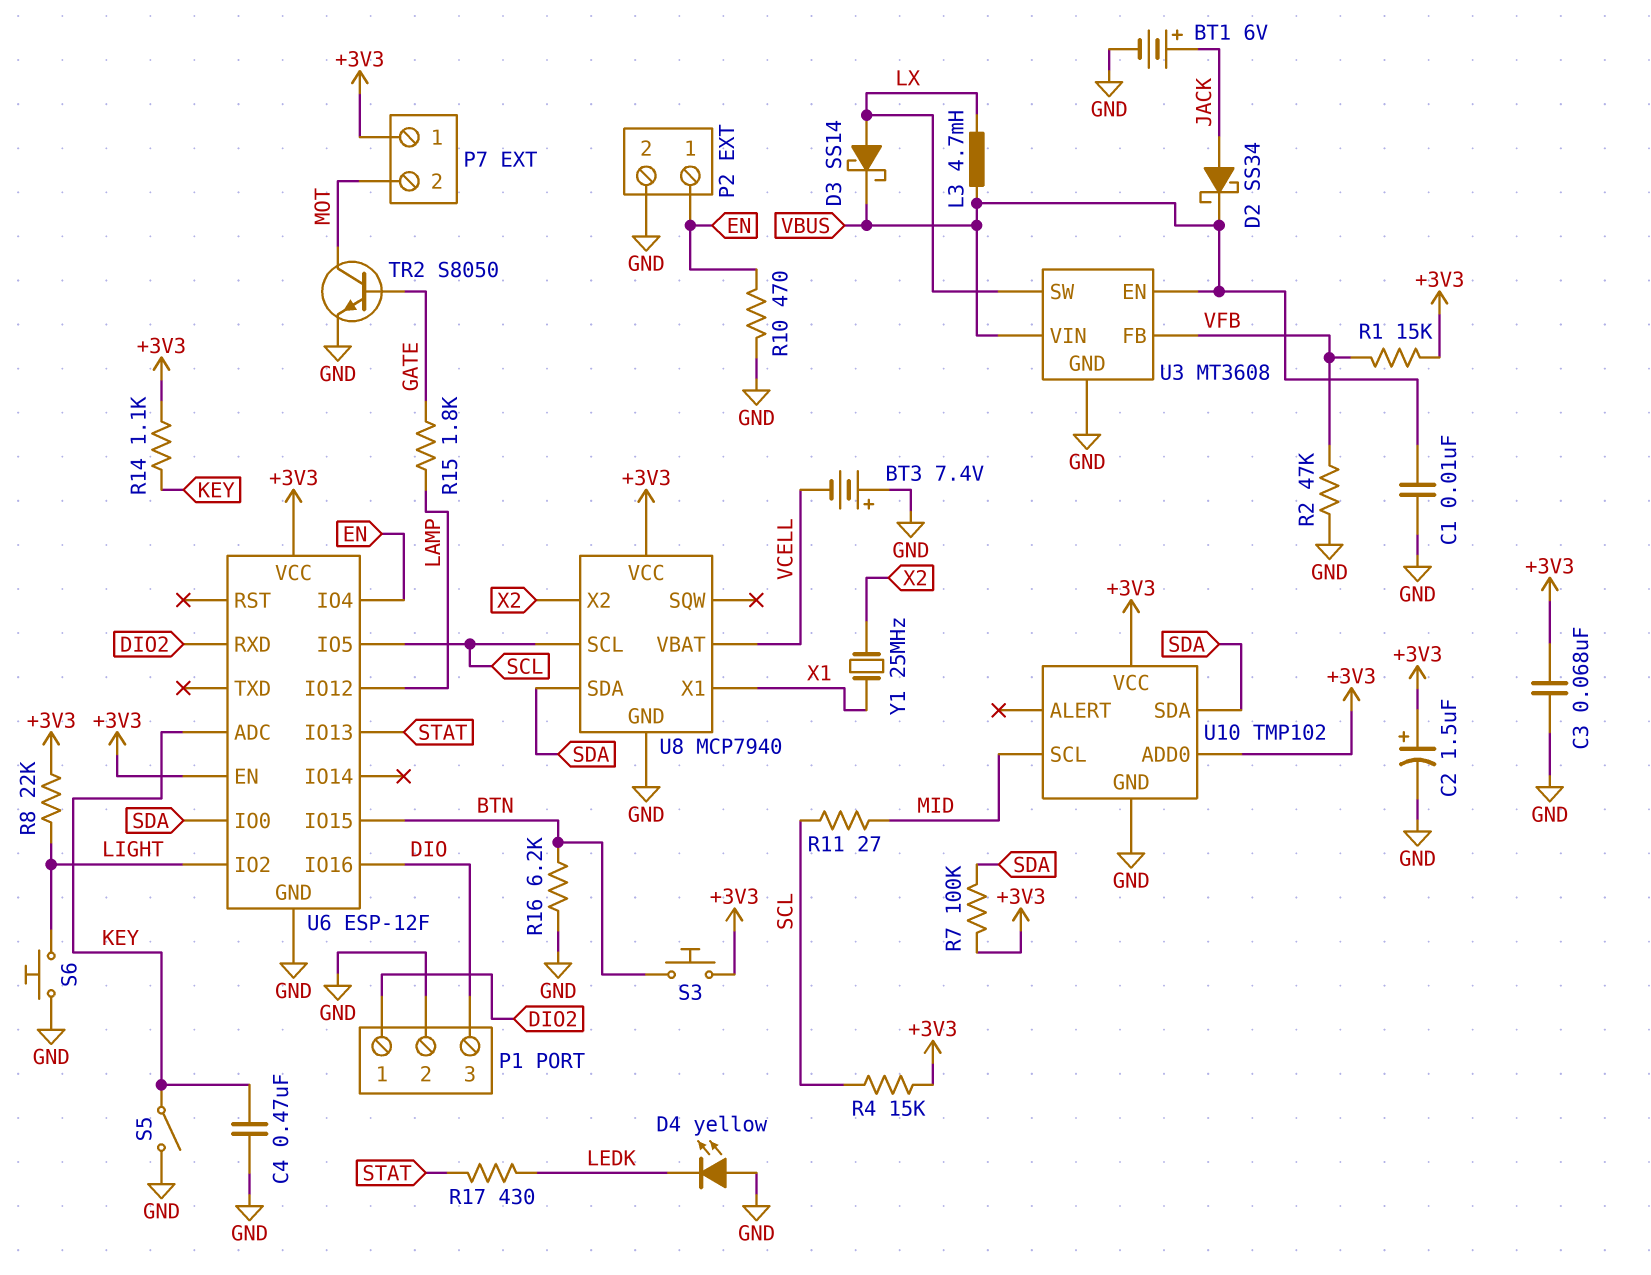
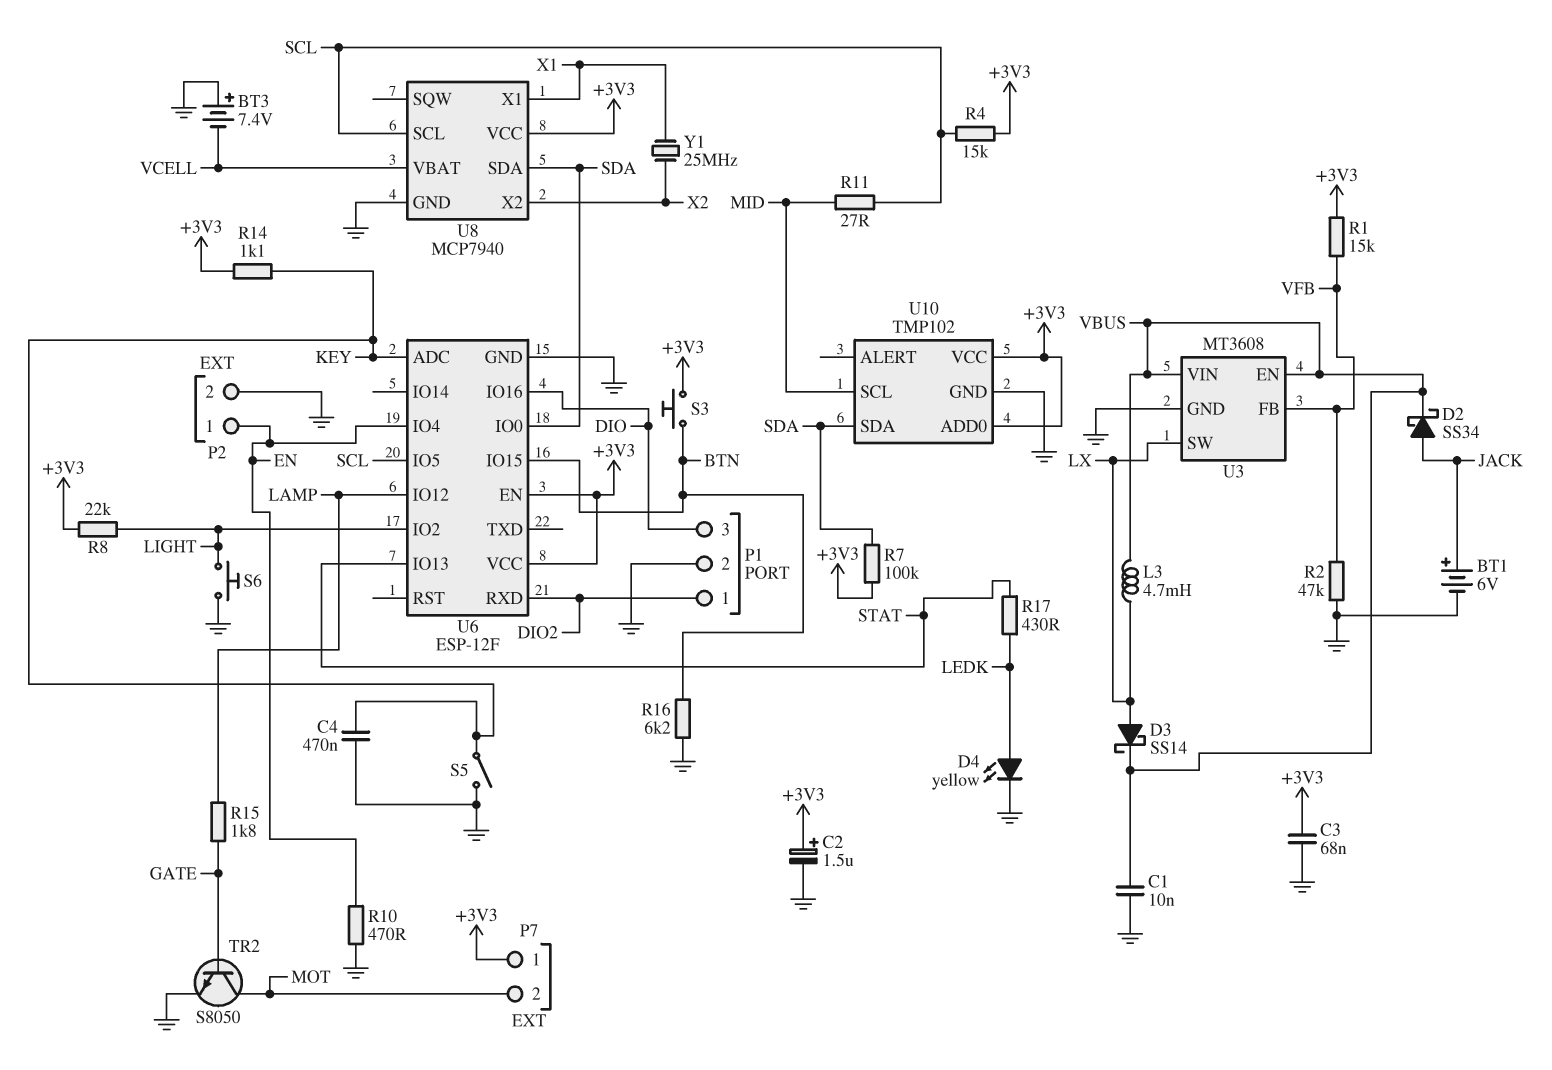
D4: LED yellow (A GND, K LEDK) -> LED yellow (A LEDK, K GND)

